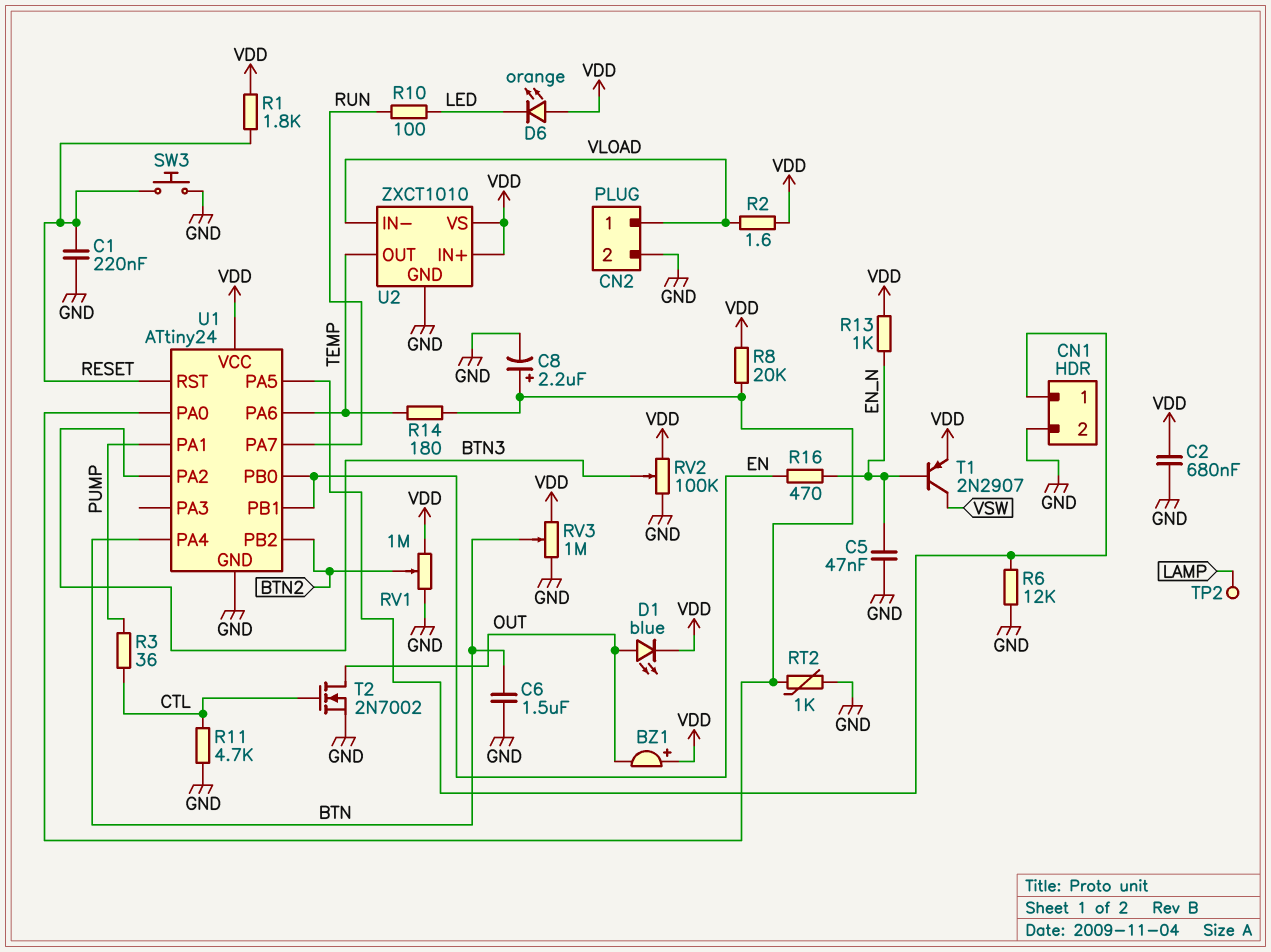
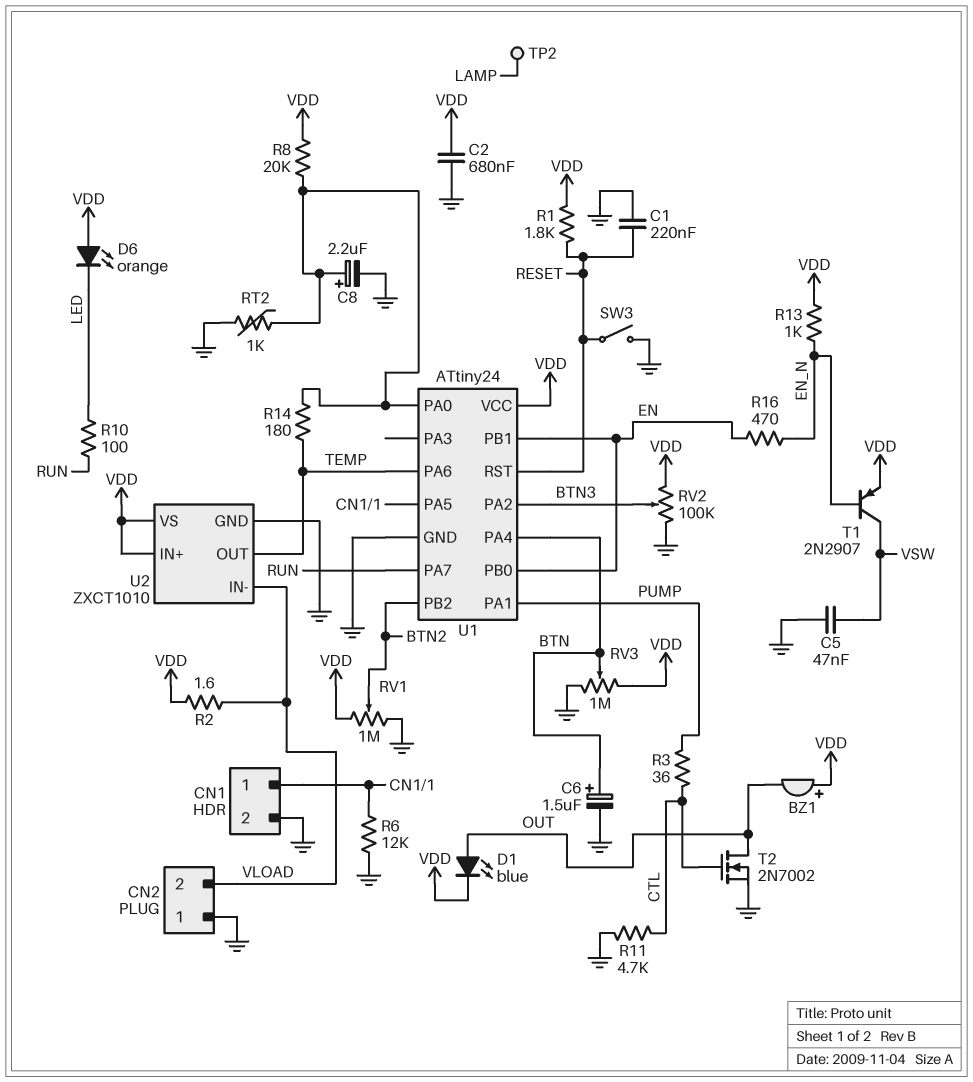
C5: 47nF (EN_N, GND) -> 47nF (GND, VSW)
C6: 1.5uF (BTN, GND) -> 1.5uF (plus BTN, minus GND)
CN2 pin 1: VLOAD -> GND
CN2 pin 2: GND -> VLOAD
SW3: button (GND, RESET) -> switch (GND, RESET)

